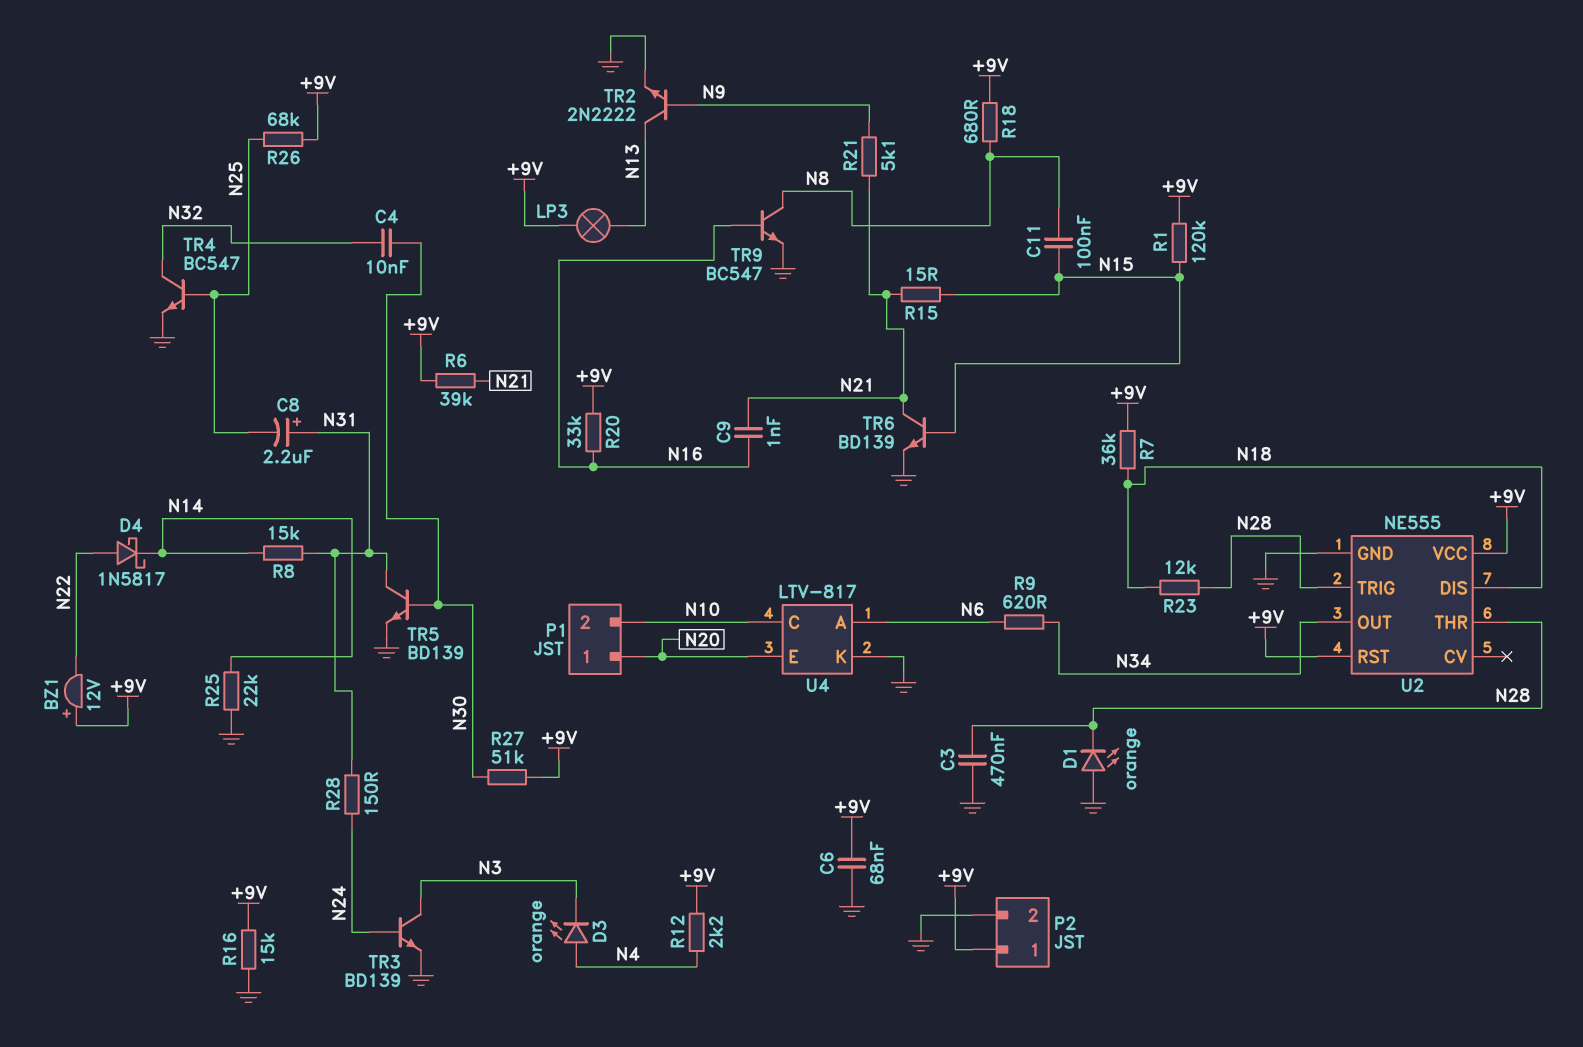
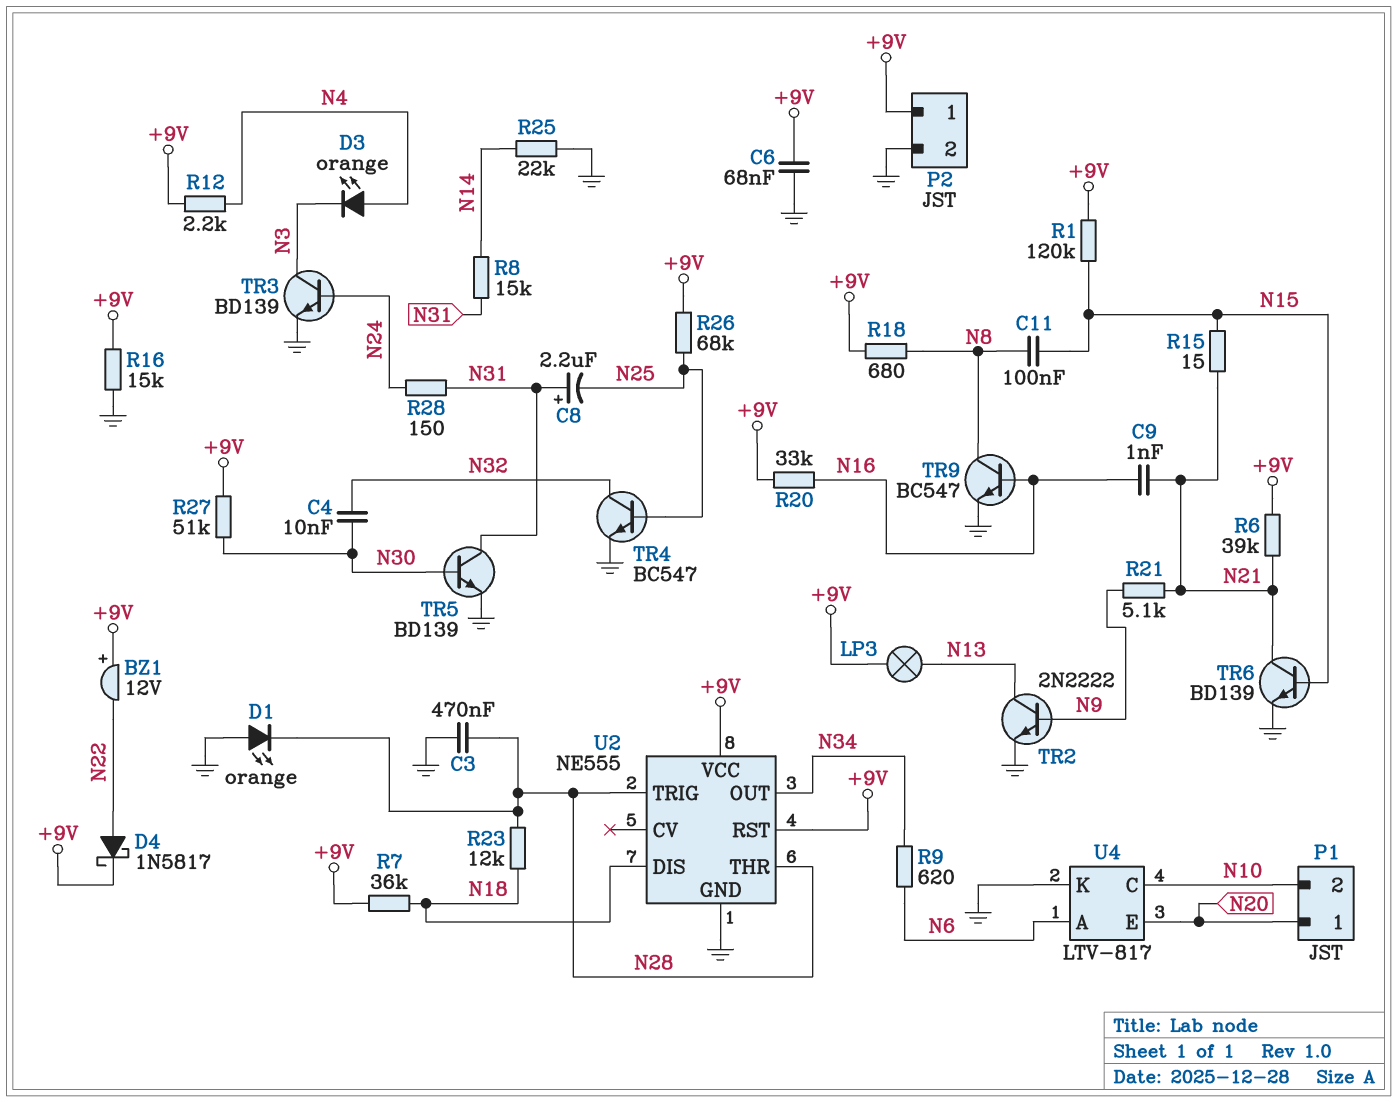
D4: schottky 1N5817 (A N22, K N14) -> schottky 1N5817 (A N22, K +9V)

